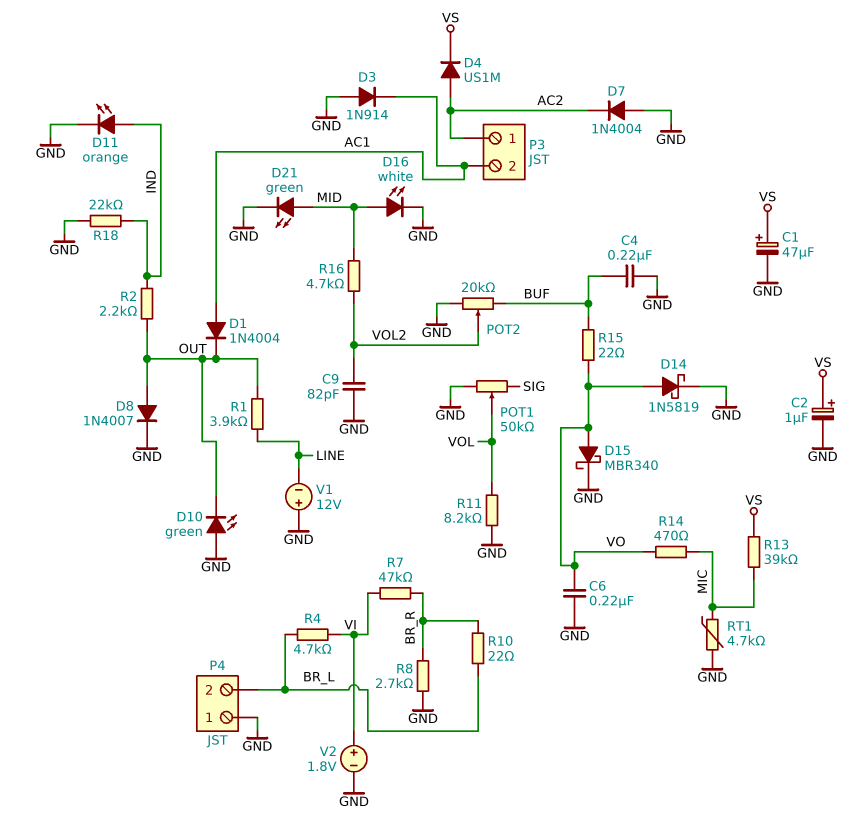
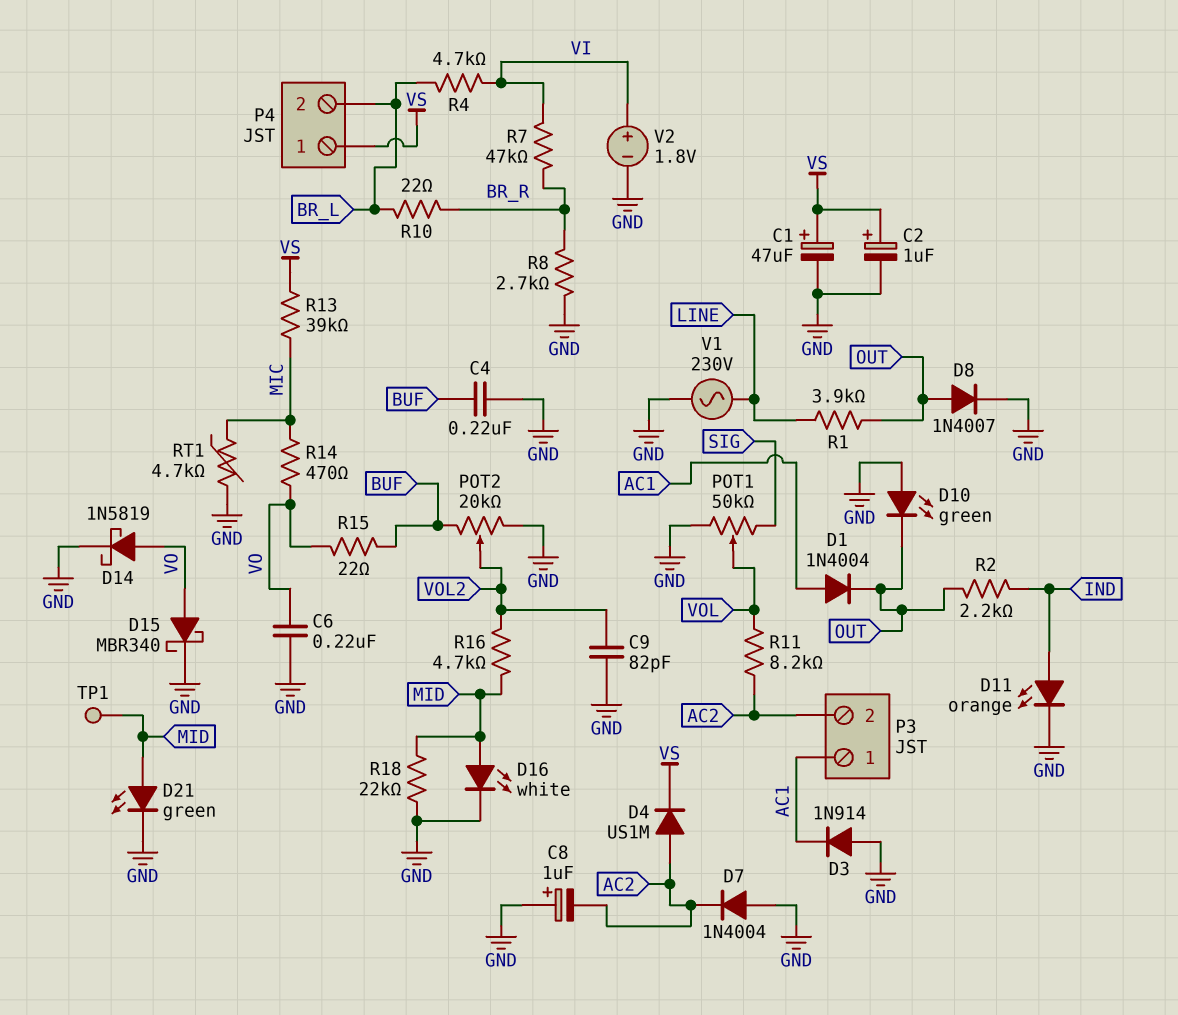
C8: none -> 1uF (plus GND, minus AC2)
P3 pin 1: AC2 -> AC1
P3 pin 2: AC1 -> AC2
P4 pin 1: GND -> VS
R11: 8.2k (GND, VOL) -> 8.2k (AC2, VOL)
R18: 22k (GND, IND) -> 22k (GND, MID)
TP1: none -> test point (MID)
V1: 12V (plus GND, minus LINE) -> AC 230V (GND, LINE)

